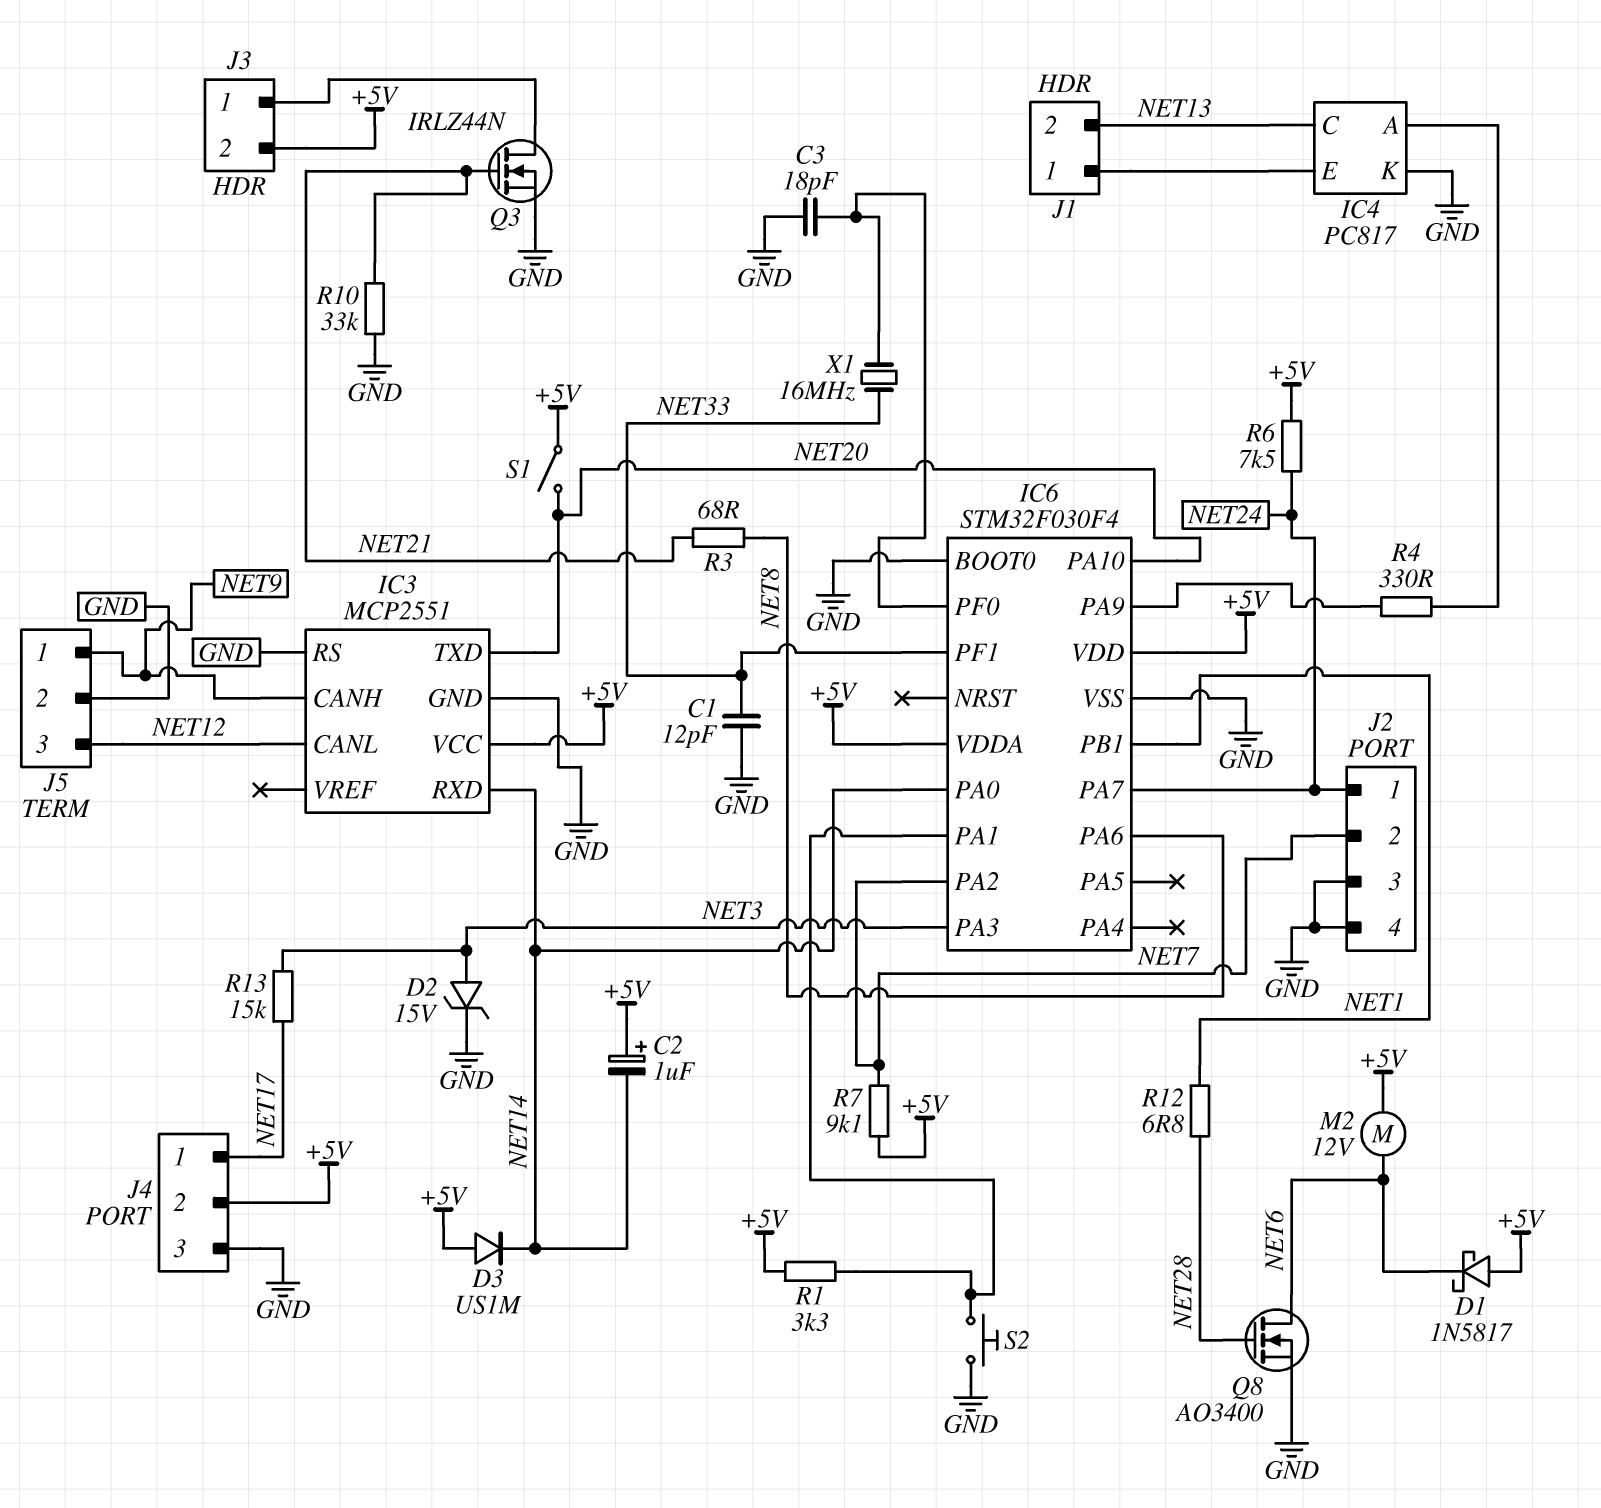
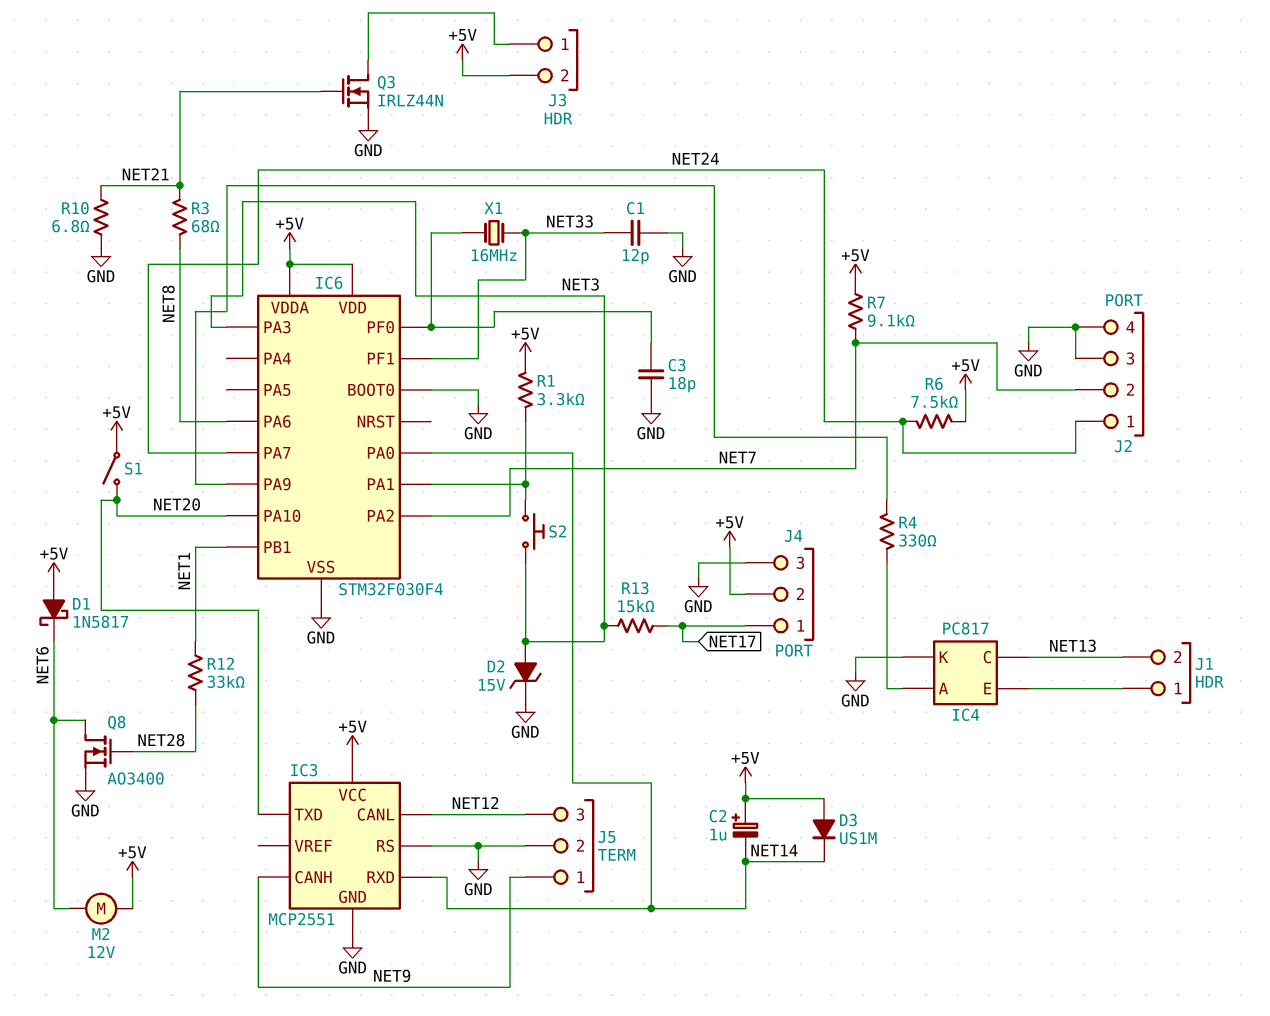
R10: 33k (GND, NET21) -> 6.8 (GND, NET21)
R12: 6.8 (NET1, NET28) -> 33k (NET1, NET28)
S2: button (GND, IC6/PA1) -> button (IC6/PA1, NET3)

